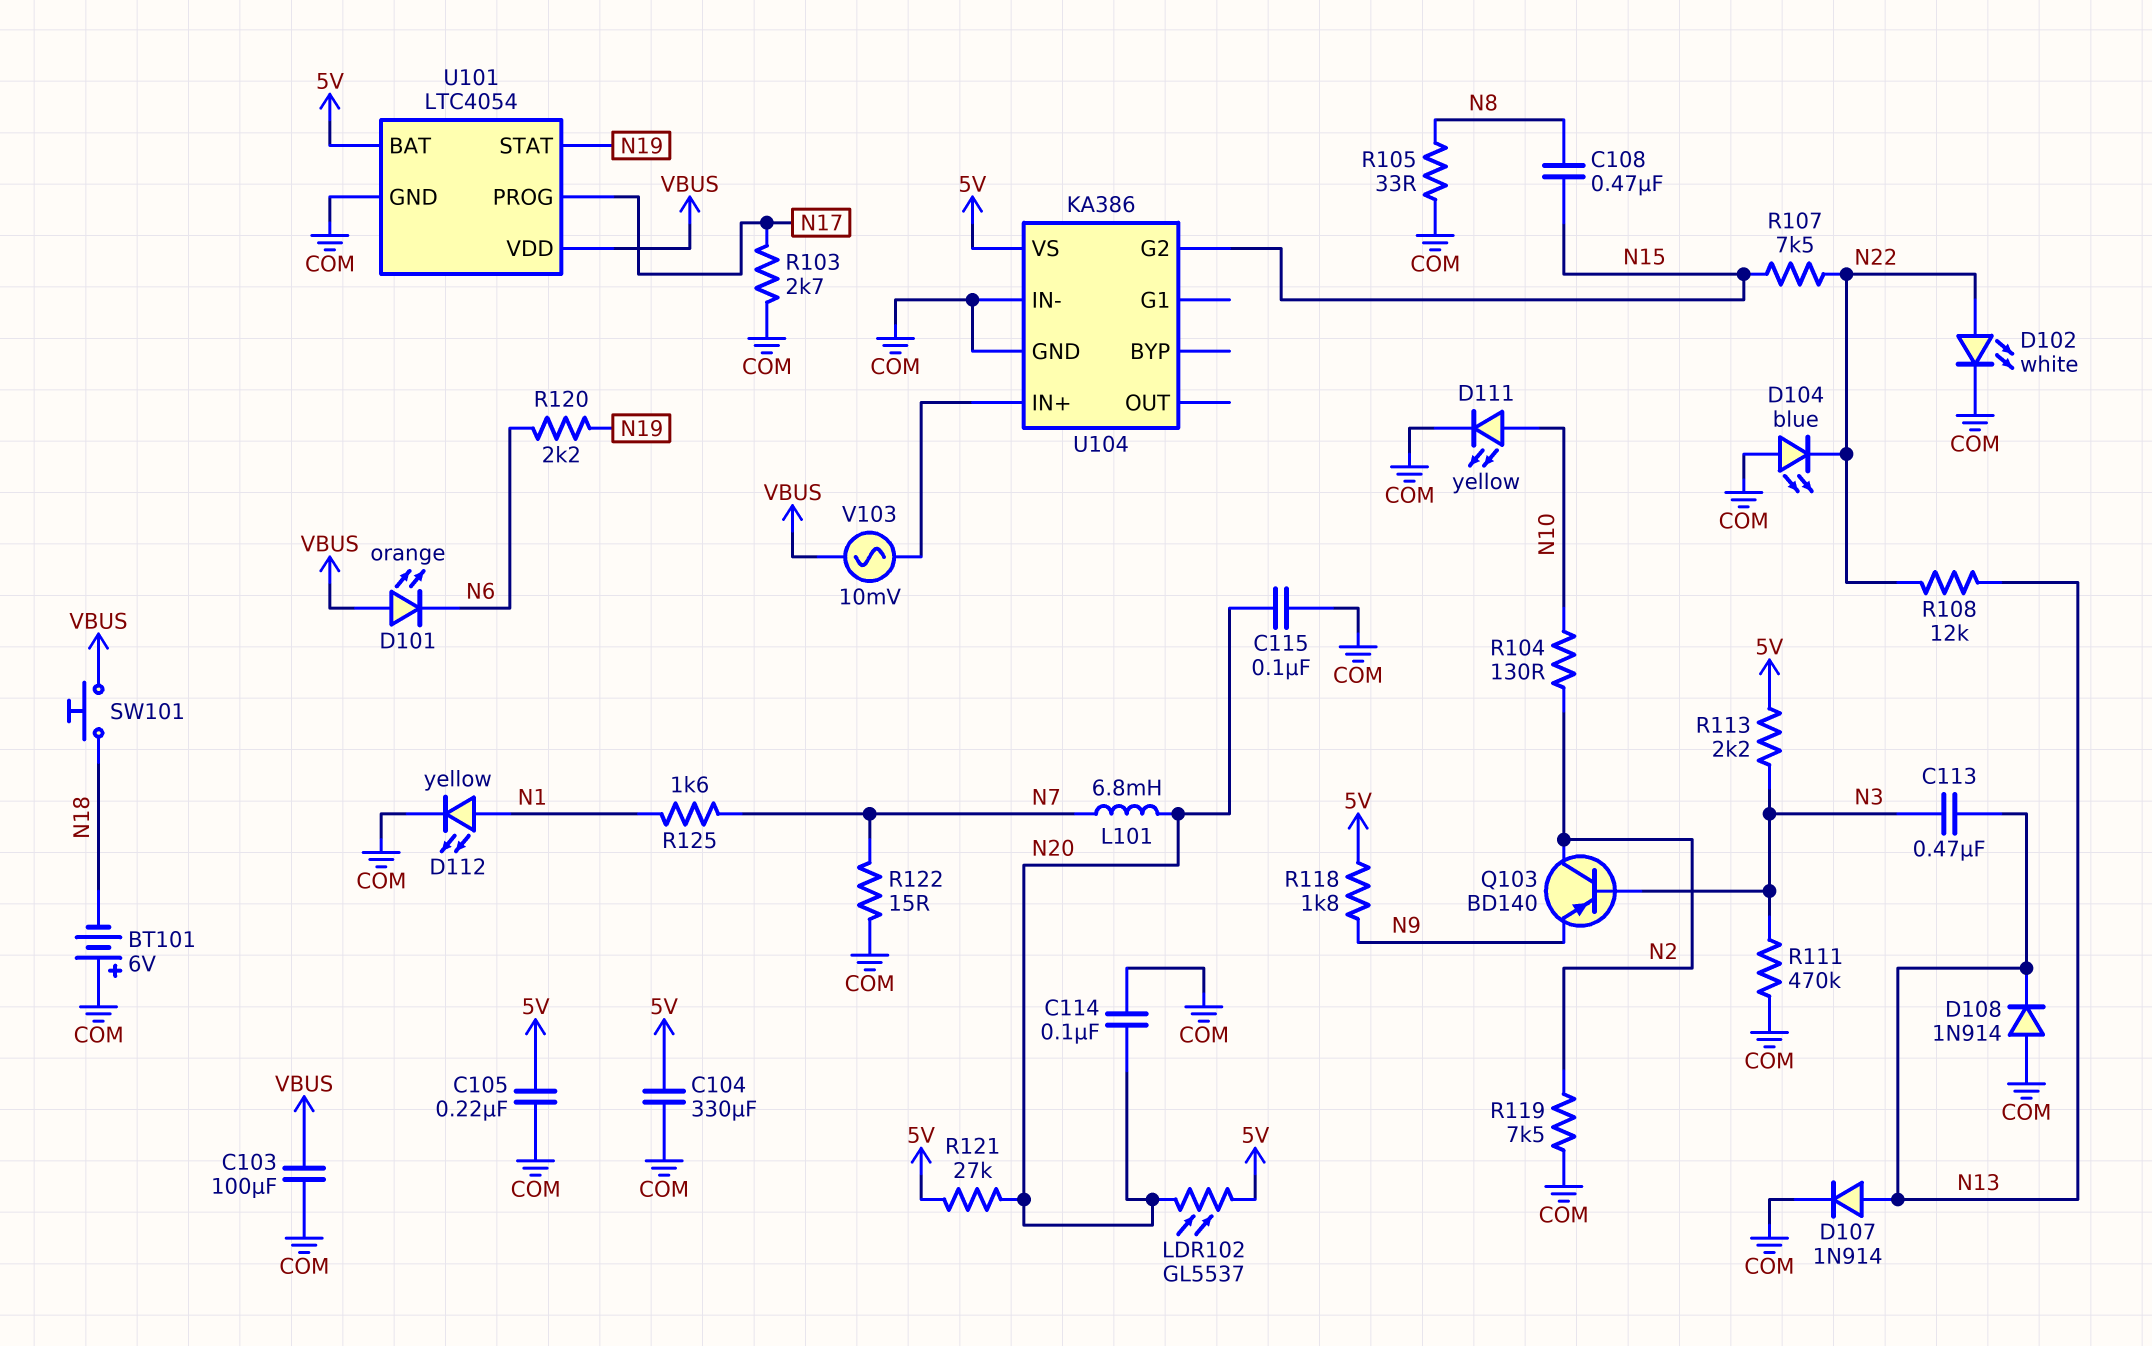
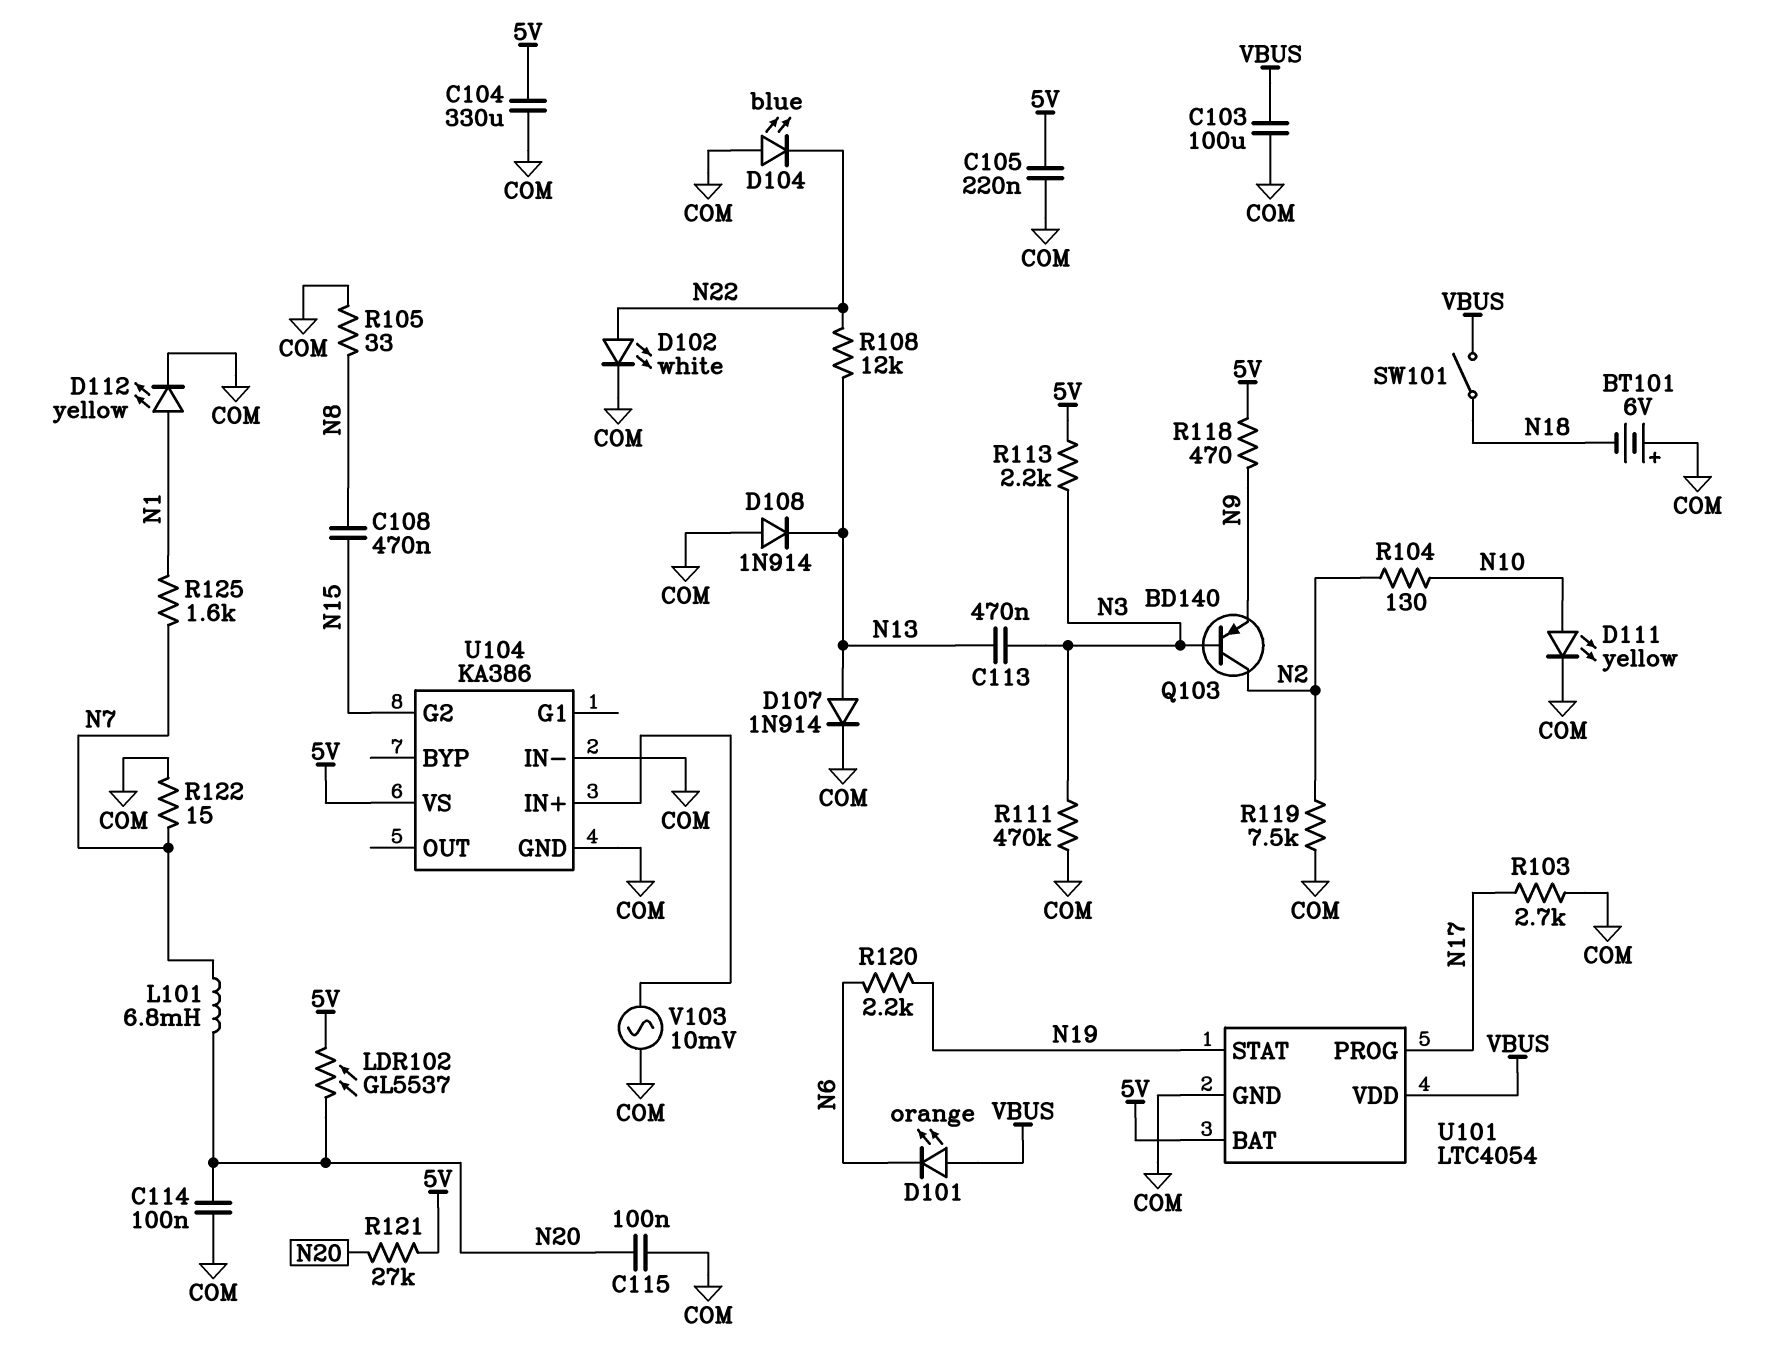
R107: 7.5k (N15, N22) -> none
R118: 1.8k (5V, N9) -> 470 (5V, N9)
SW101: button (N18, VBUS) -> switch (N18, VBUS)
V103: AC 10mV (U104/IN+, VBUS) -> AC 10mV (COM, U104/IN+)

